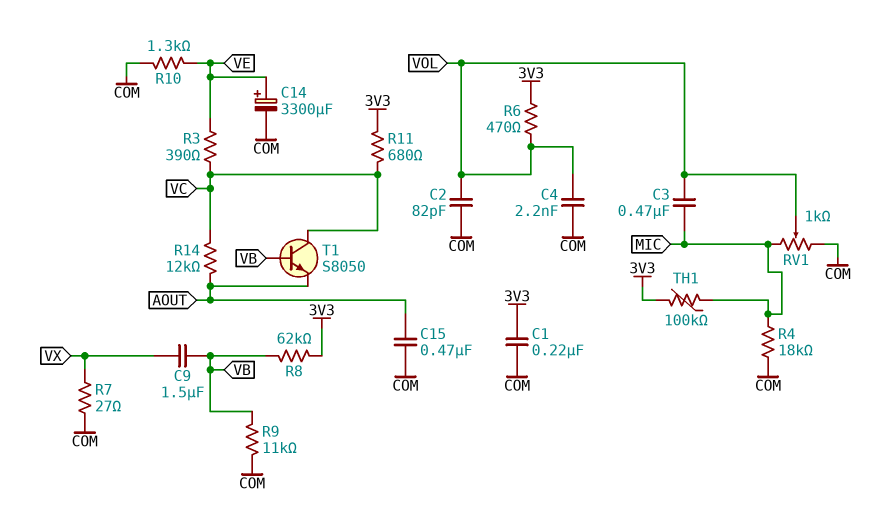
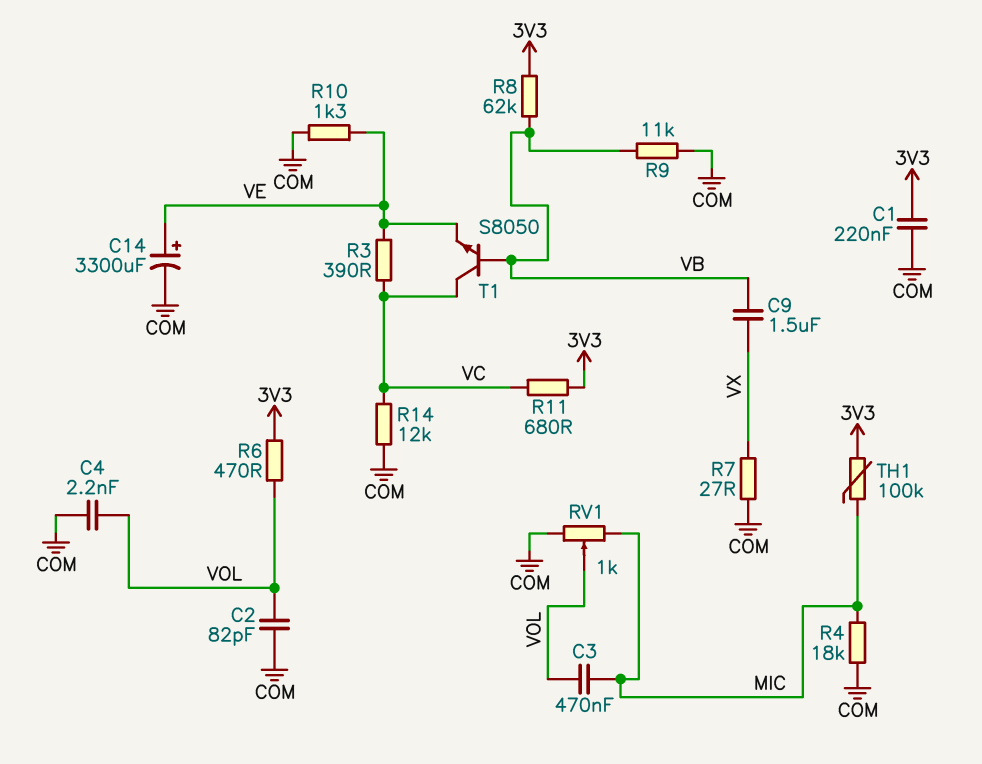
C15: 470nF (AOUT, COM) -> none
R14: 12k (AOUT, VC) -> 12k (COM, VC)
T1: NPN S8050 (B VB, C VC, E AOUT) -> NPN S8050 (B VB, C VC, E VE)

